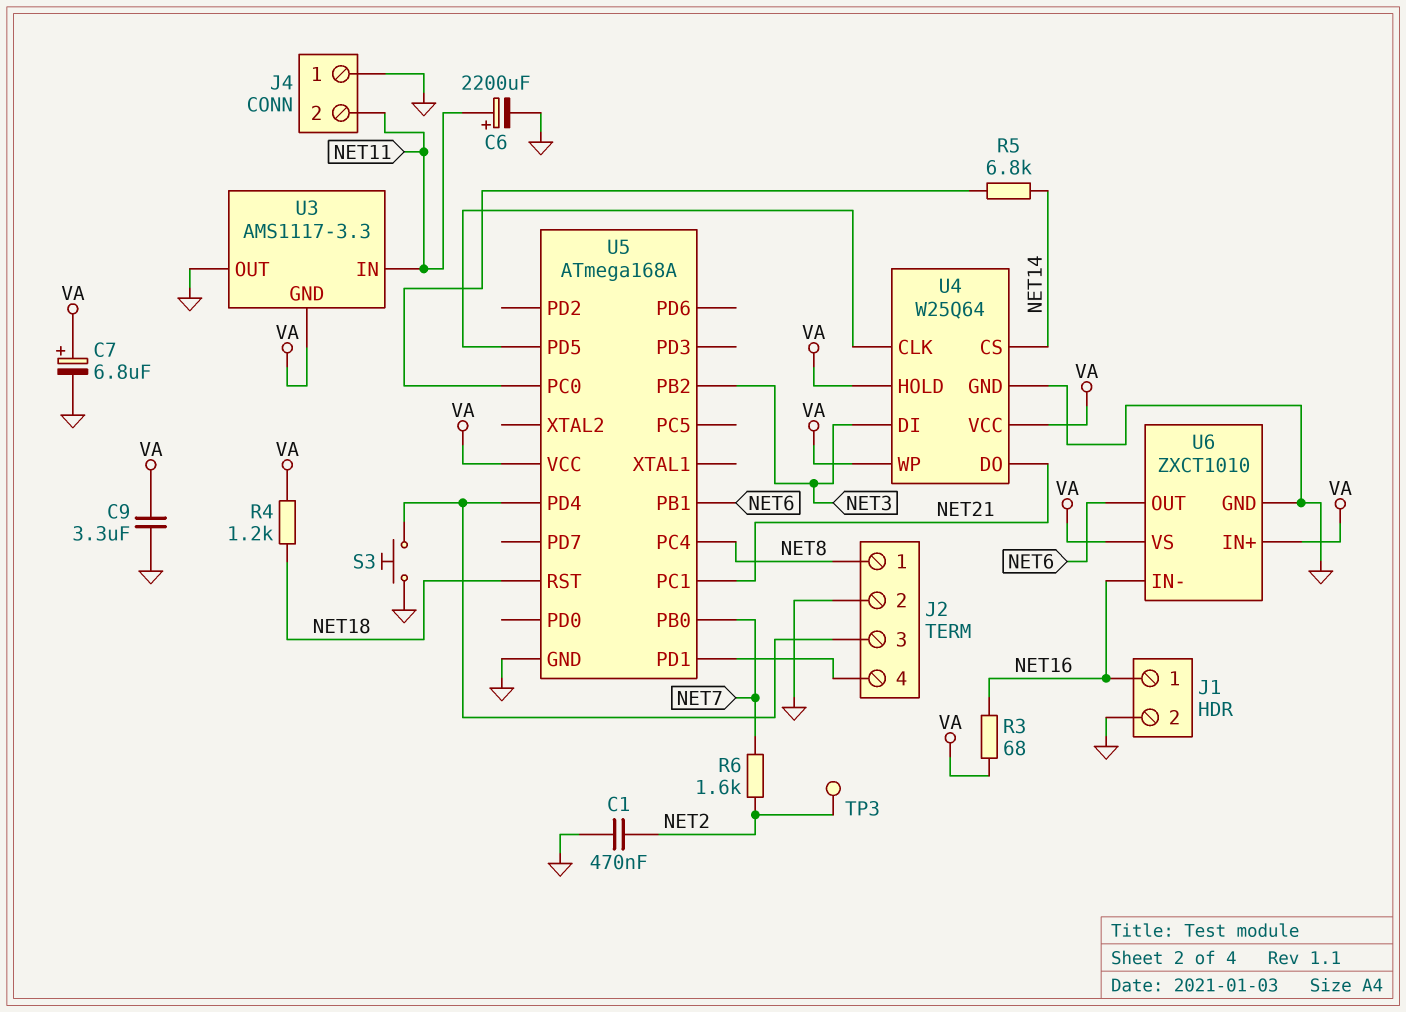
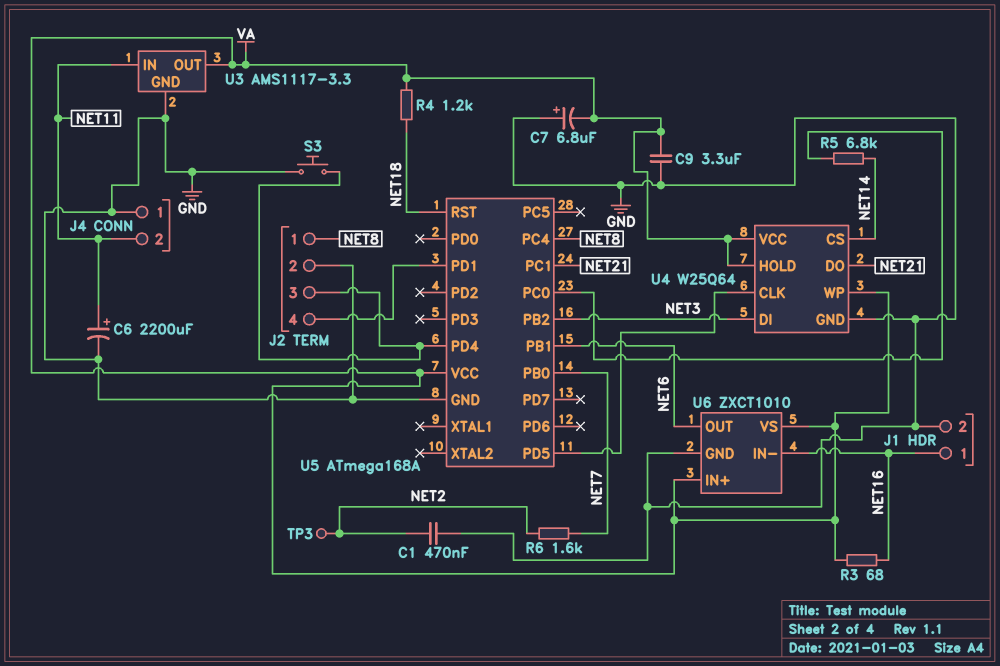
C7: 6.8uF (plus VA, minus GND) -> 6.8uF (plus GND, minus VA)
U3 pin GND: VA -> GND
U3 pin OUT: GND -> VA

